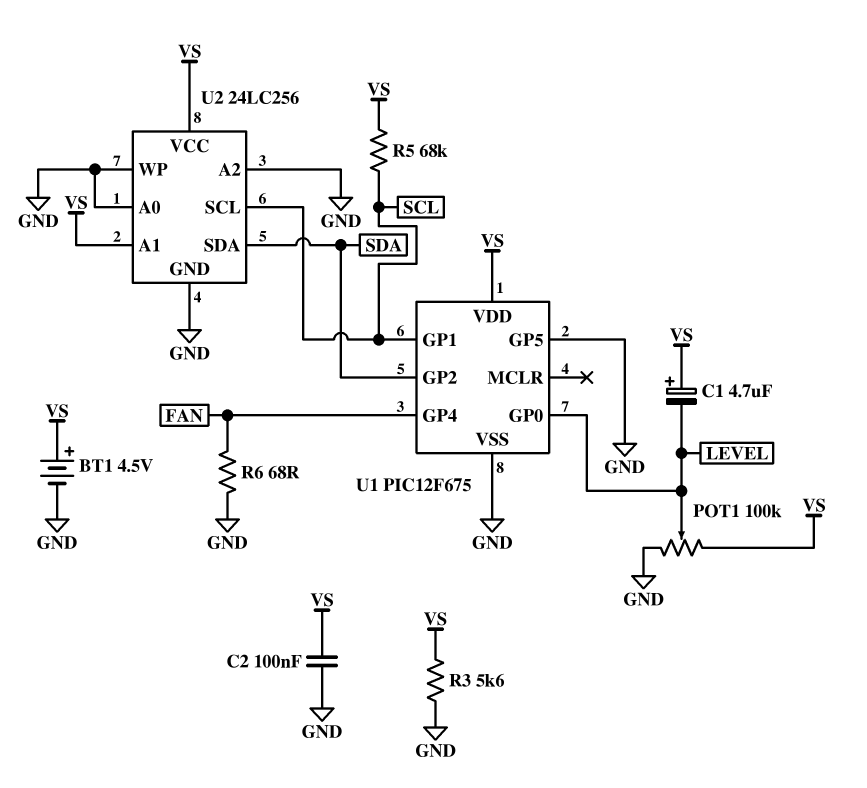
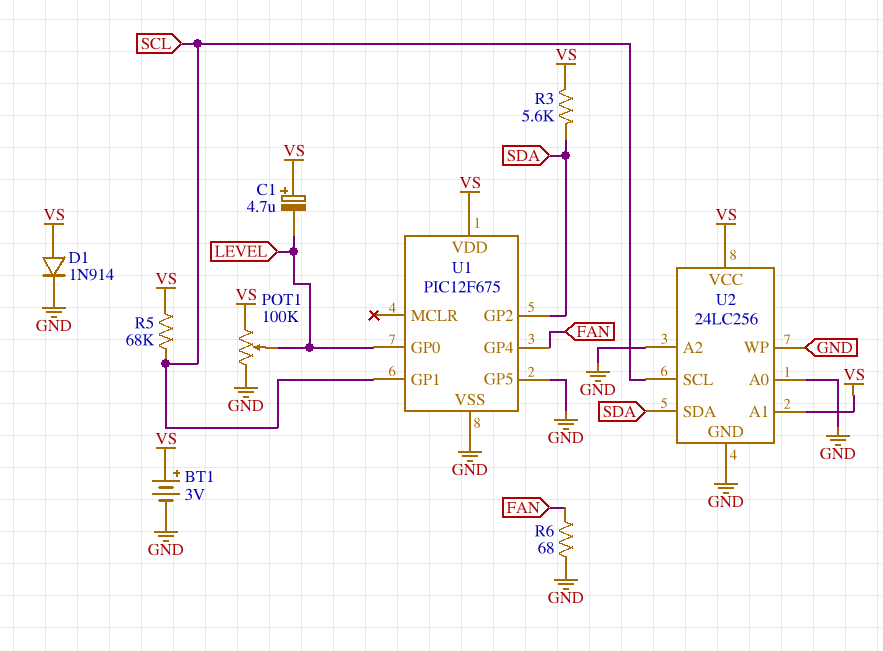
BT1: 4.5V (plus VS, minus GND) -> 3V (plus VS, minus GND)
C2: 100nF (GND, VS) -> none
D1: none -> diode 1N914 (A VS, K GND)
R3: 5.6k (GND, VS) -> 5.6k (SDA, VS)

